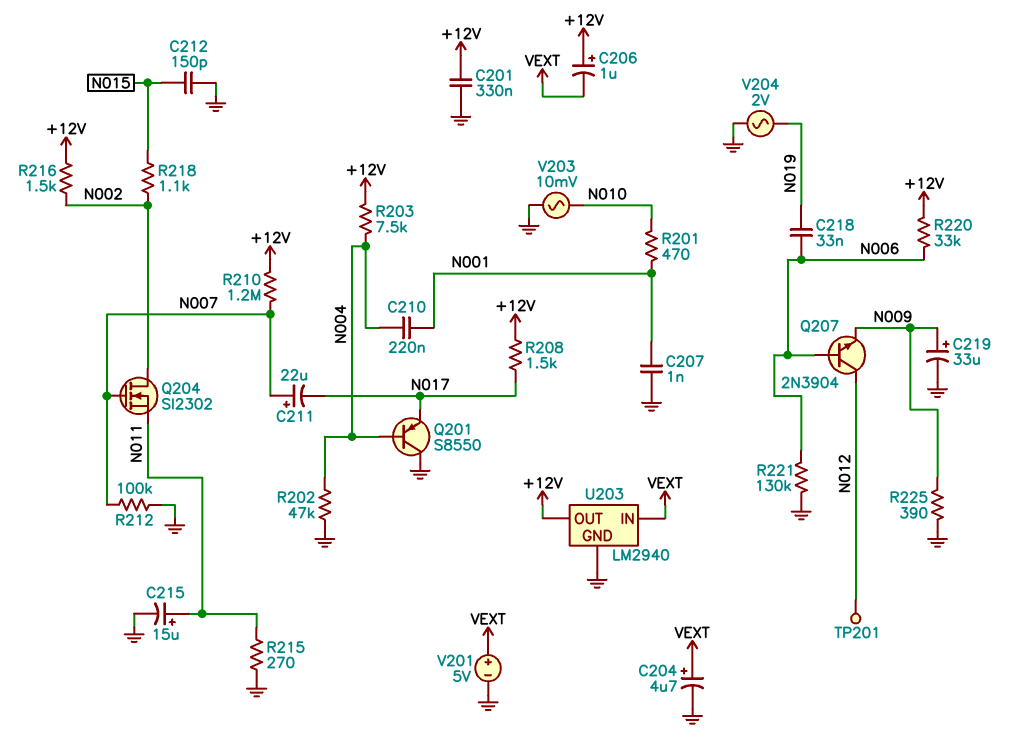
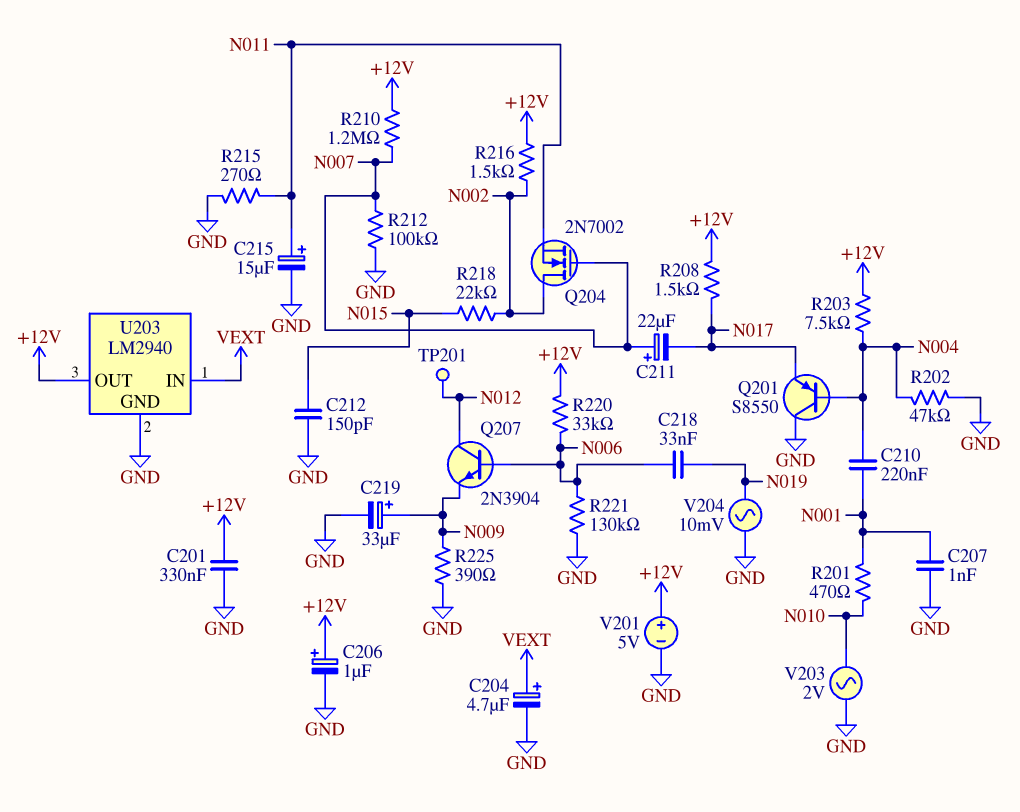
C206: 1uF (plus +12V, minus VEXT) -> 1uF (plus +12V, minus GND)
Q204: NMOS SI2302 (G N007, D N002, S N011) -> NMOS 2N7002 (G N007, D N002, S N011)
R218: 1.1k (N002, N015) -> 22k (N002, N015)
V201: 5V (plus VEXT, minus GND) -> 5V (plus +12V, minus GND)
V203: AC 10mV (GND, N010) -> AC 2V (GND, N010)
V204: AC 2V (GND, N019) -> AC 10mV (GND, N019)

